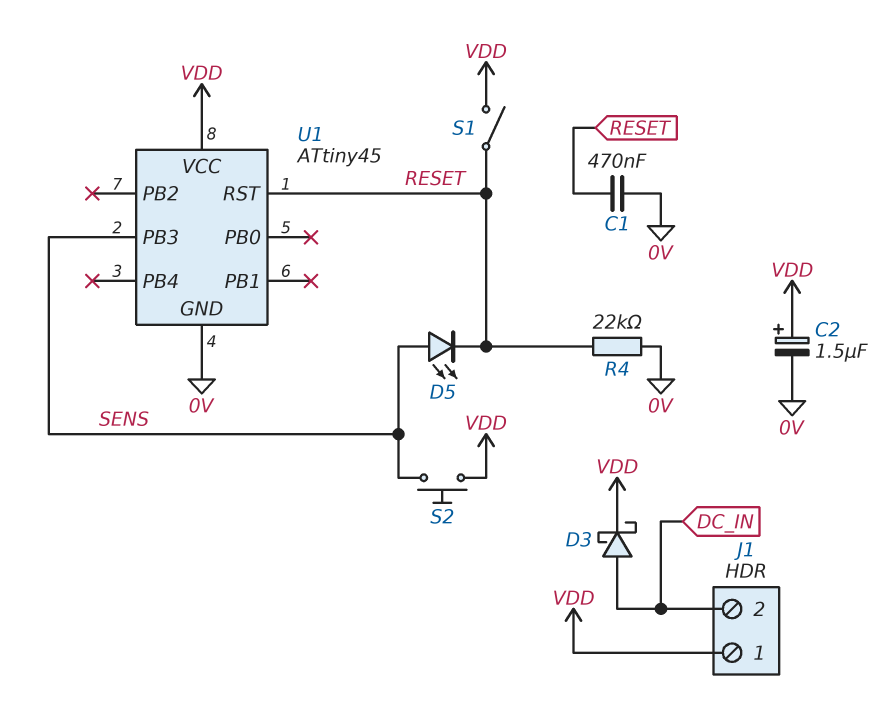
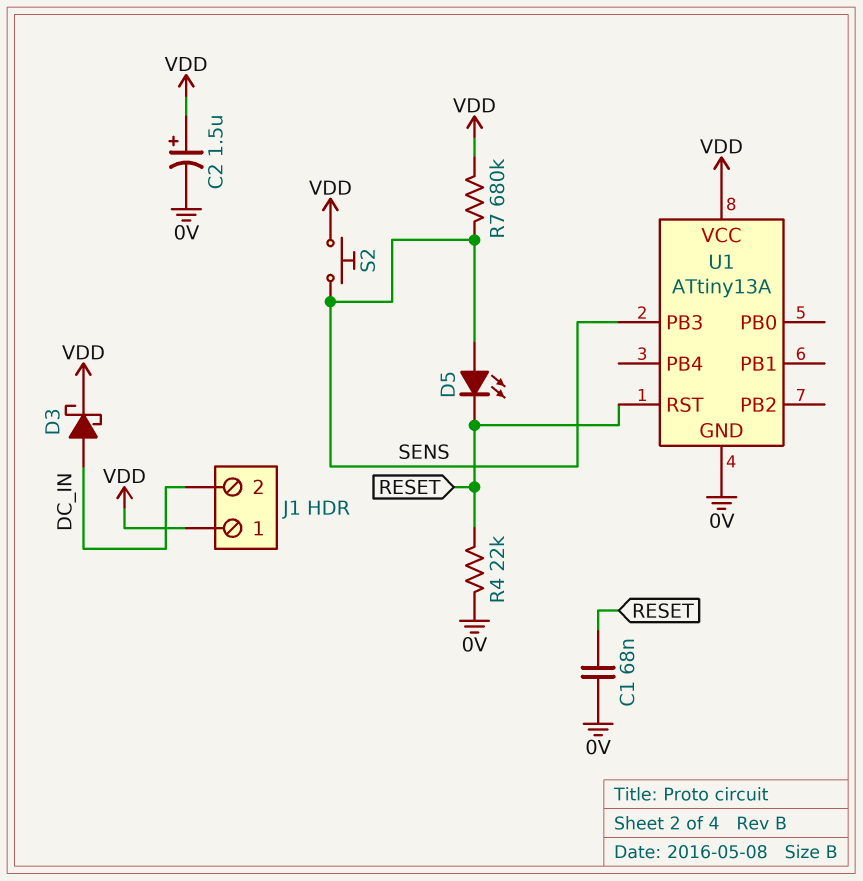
C1: 470nF (0V, RESET) -> 68nF (0V, RESET)
R7: none -> 680k (SENS, VDD)
S1: switch (RESET, VDD) -> none
U1: ATtiny45 -> ATtiny13A

